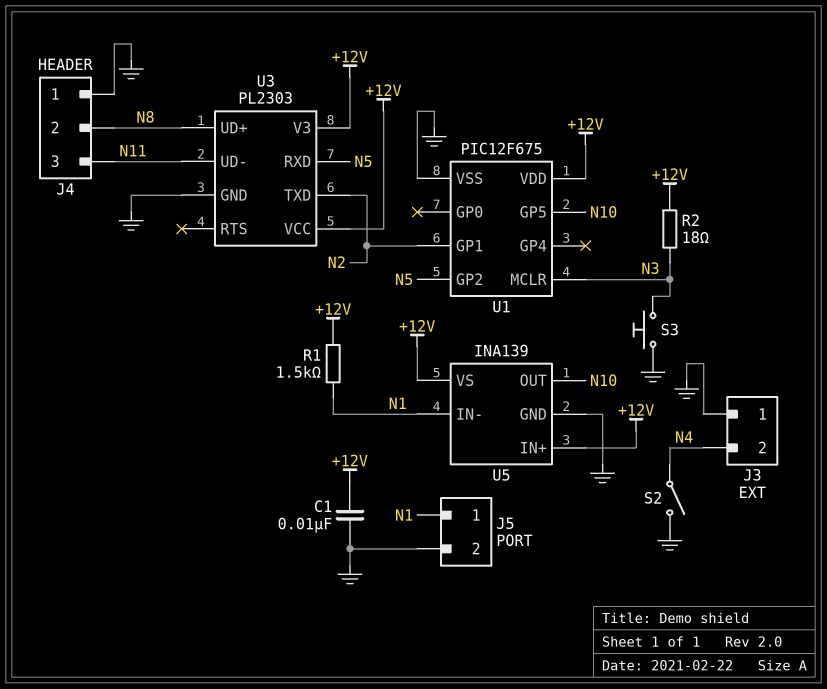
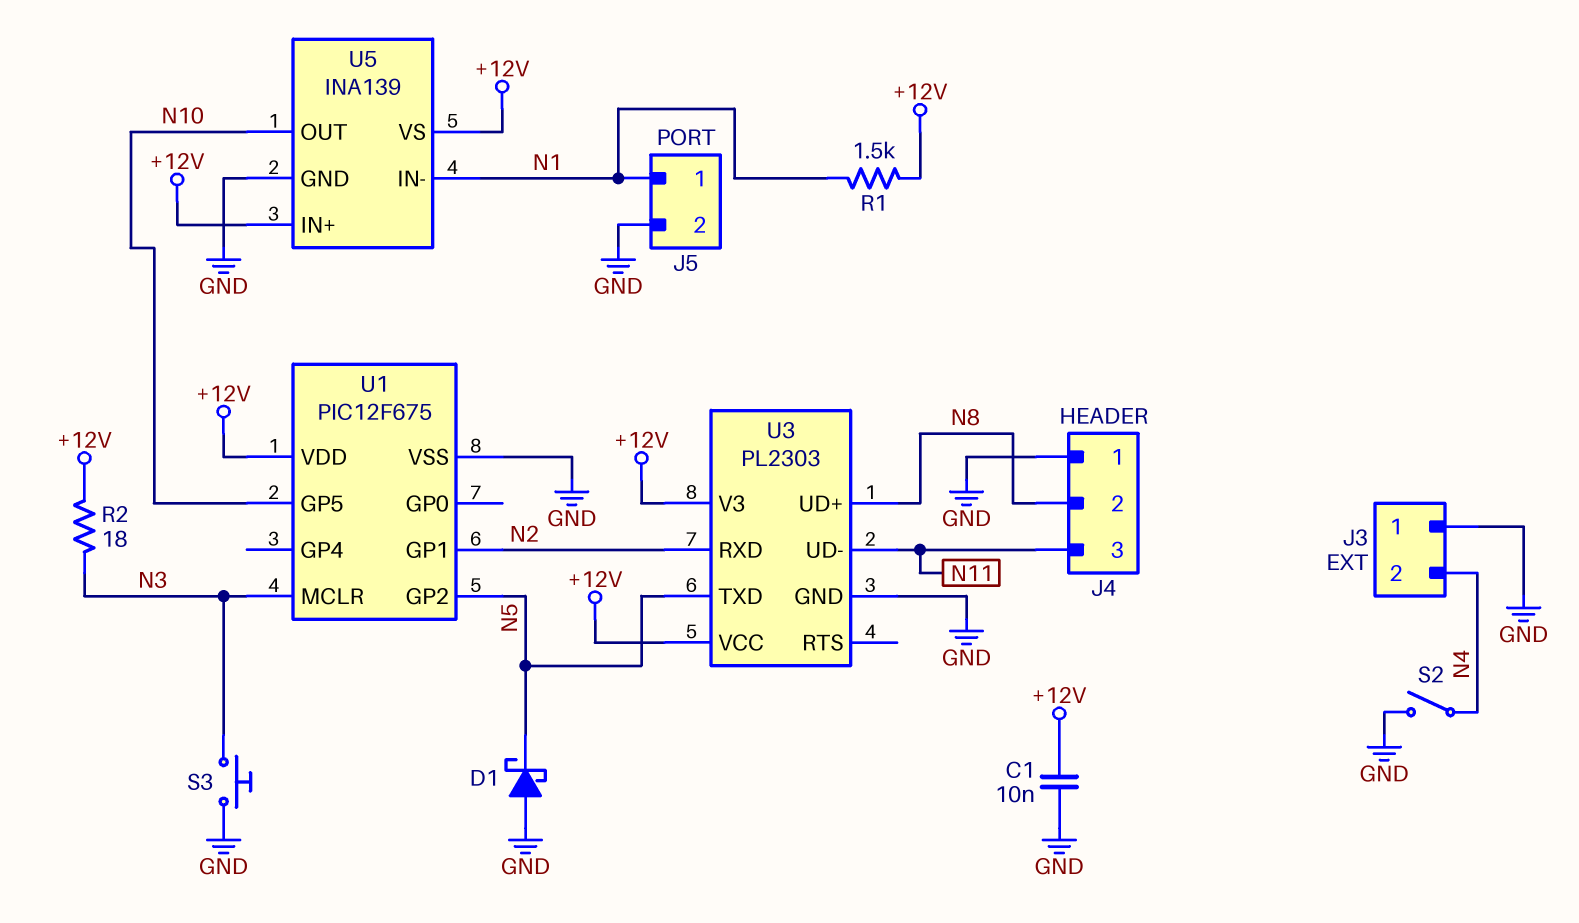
D1: none -> schottky (A GND, K N5)
U3 pin RXD: N5 -> N2
U3 pin TXD: N2 -> N5

